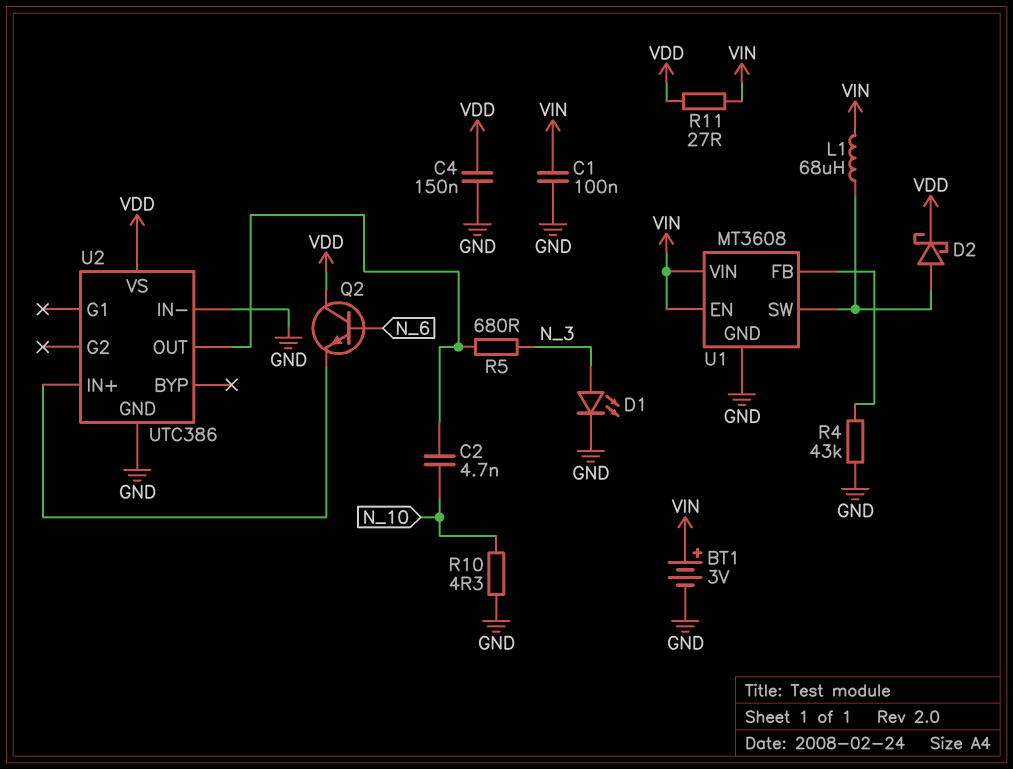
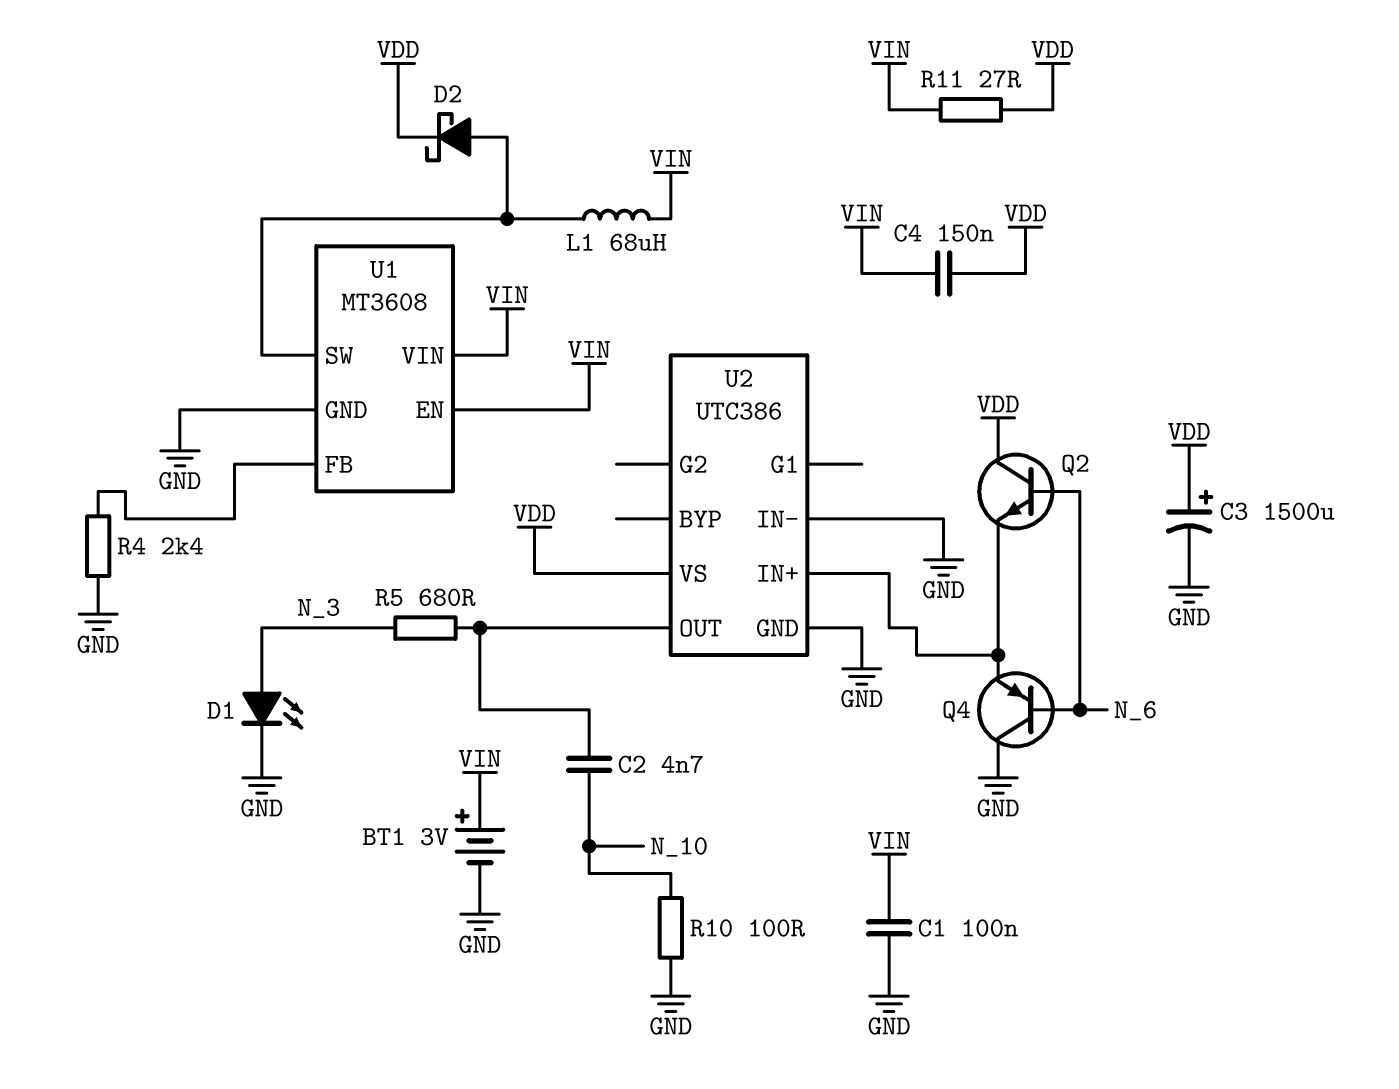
C3: none -> 1500uF (plus VDD, minus GND)
C4: 150nF (GND, VDD) -> 150nF (VDD, VIN)
Q4: none -> PNP (B N_6, C GND, E U2/IN+)
R4: 43k (GND, U1/FB) -> 2.4k (GND, U1/FB)
R10: 4.3 (GND, N_10) -> 100 (GND, N_10)

